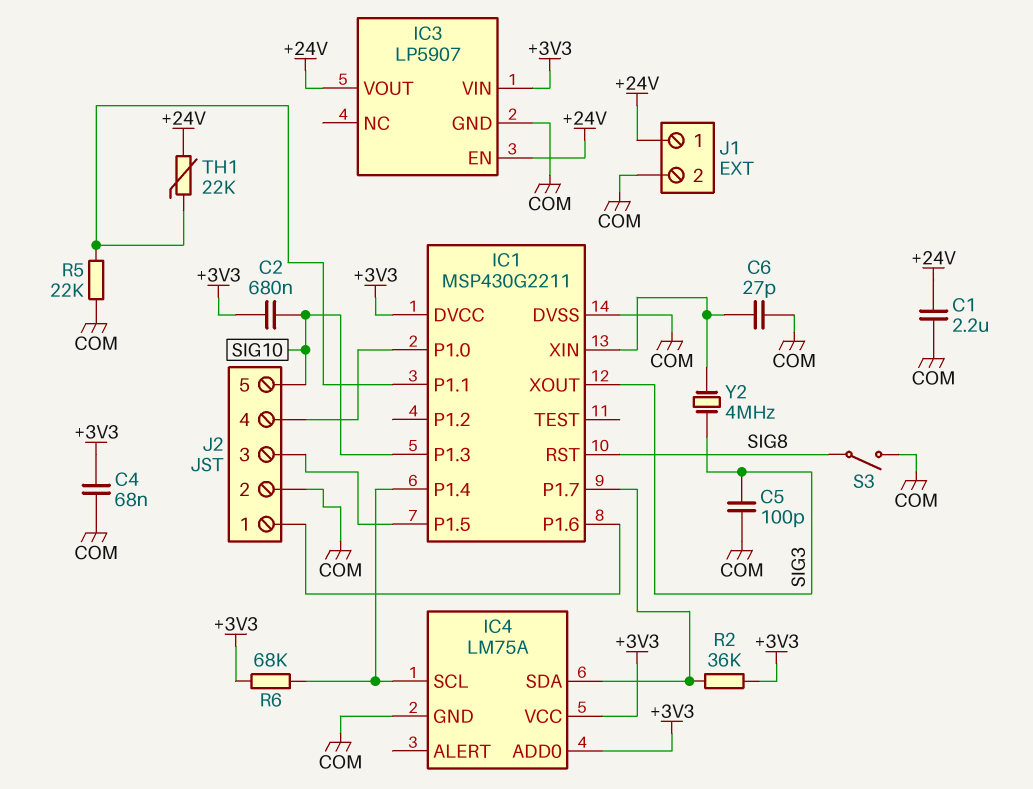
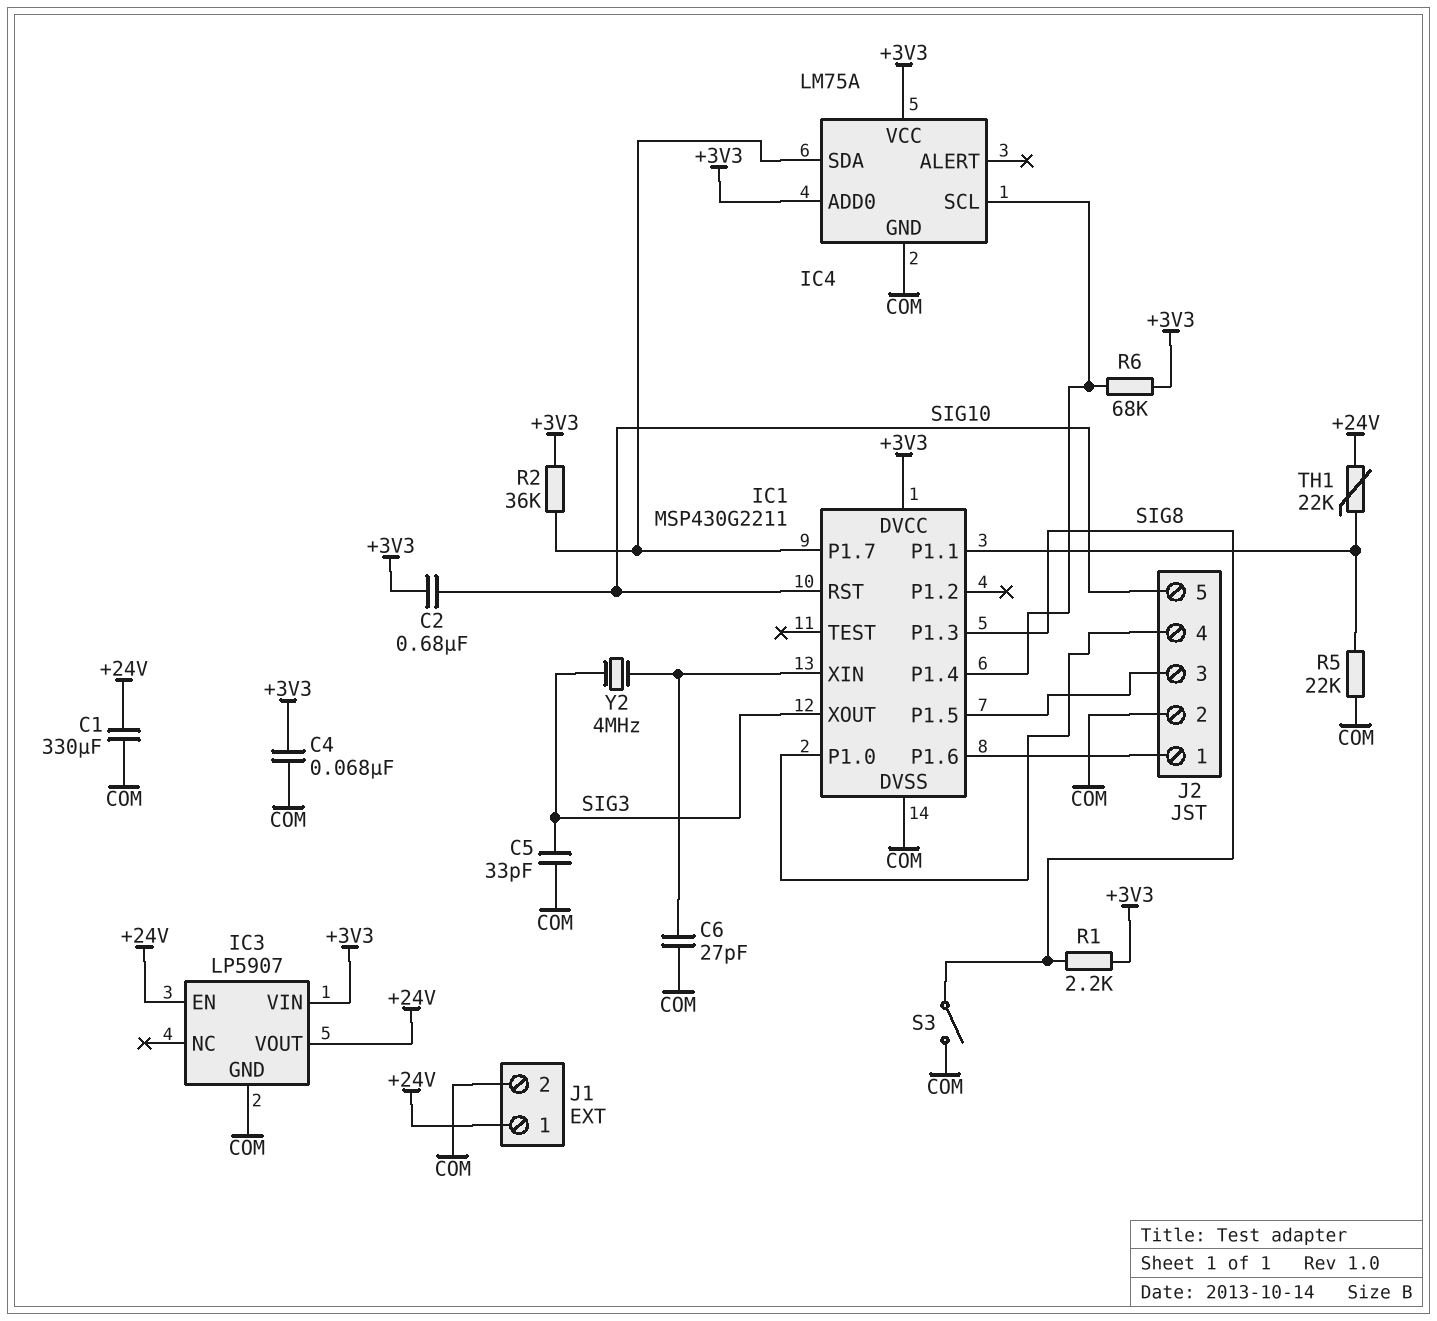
C1: 2.2uF (+24V, COM) -> 330uF (+24V, COM)
C5: 100pF (COM, SIG3) -> 33pF (COM, SIG3)
IC1 pin P1.3: SIG10 -> SIG8
IC1 pin RST: SIG8 -> SIG10
R1: none -> 2.2k (+3V3, SIG8)

